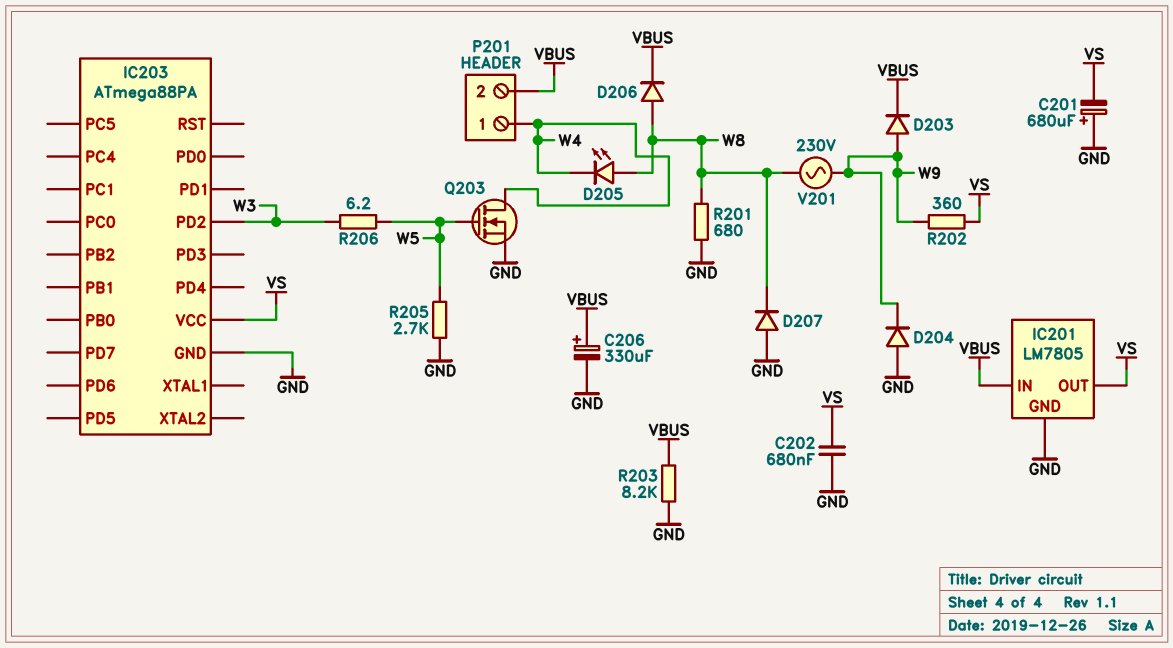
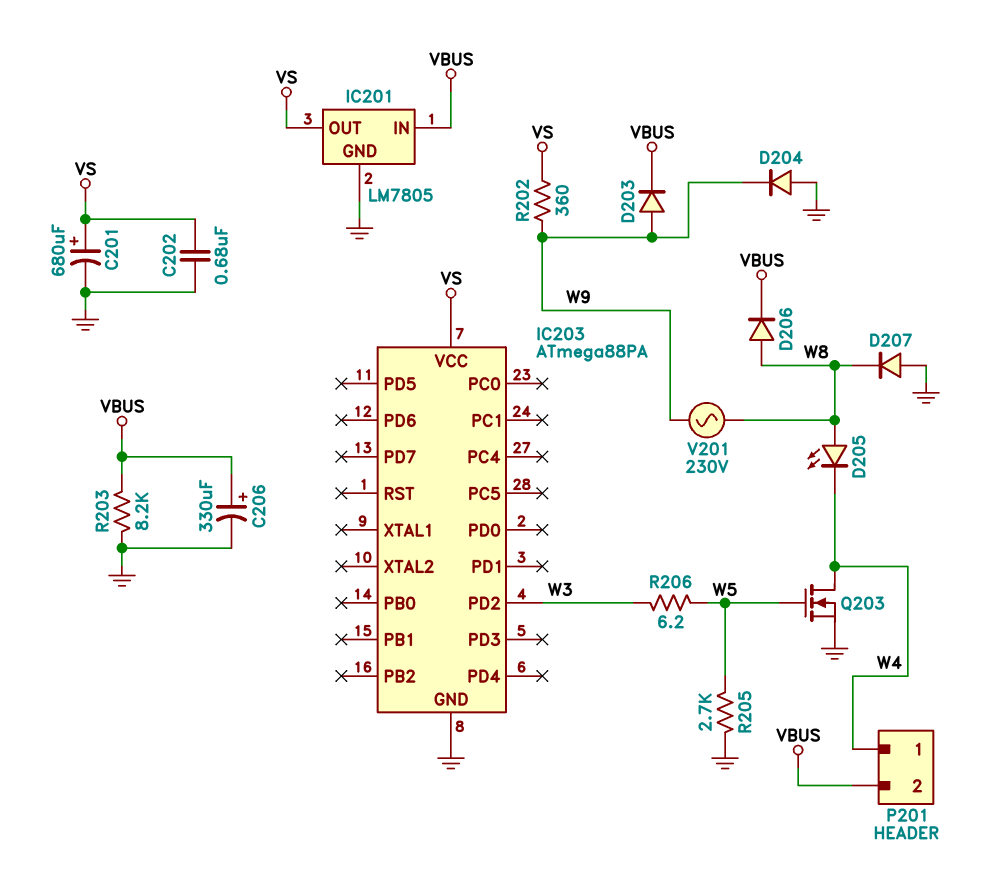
C201: 680uF (plus GND, minus VS) -> 680uF (plus VS, minus GND)
R201: 680 (GND, W8) -> none

